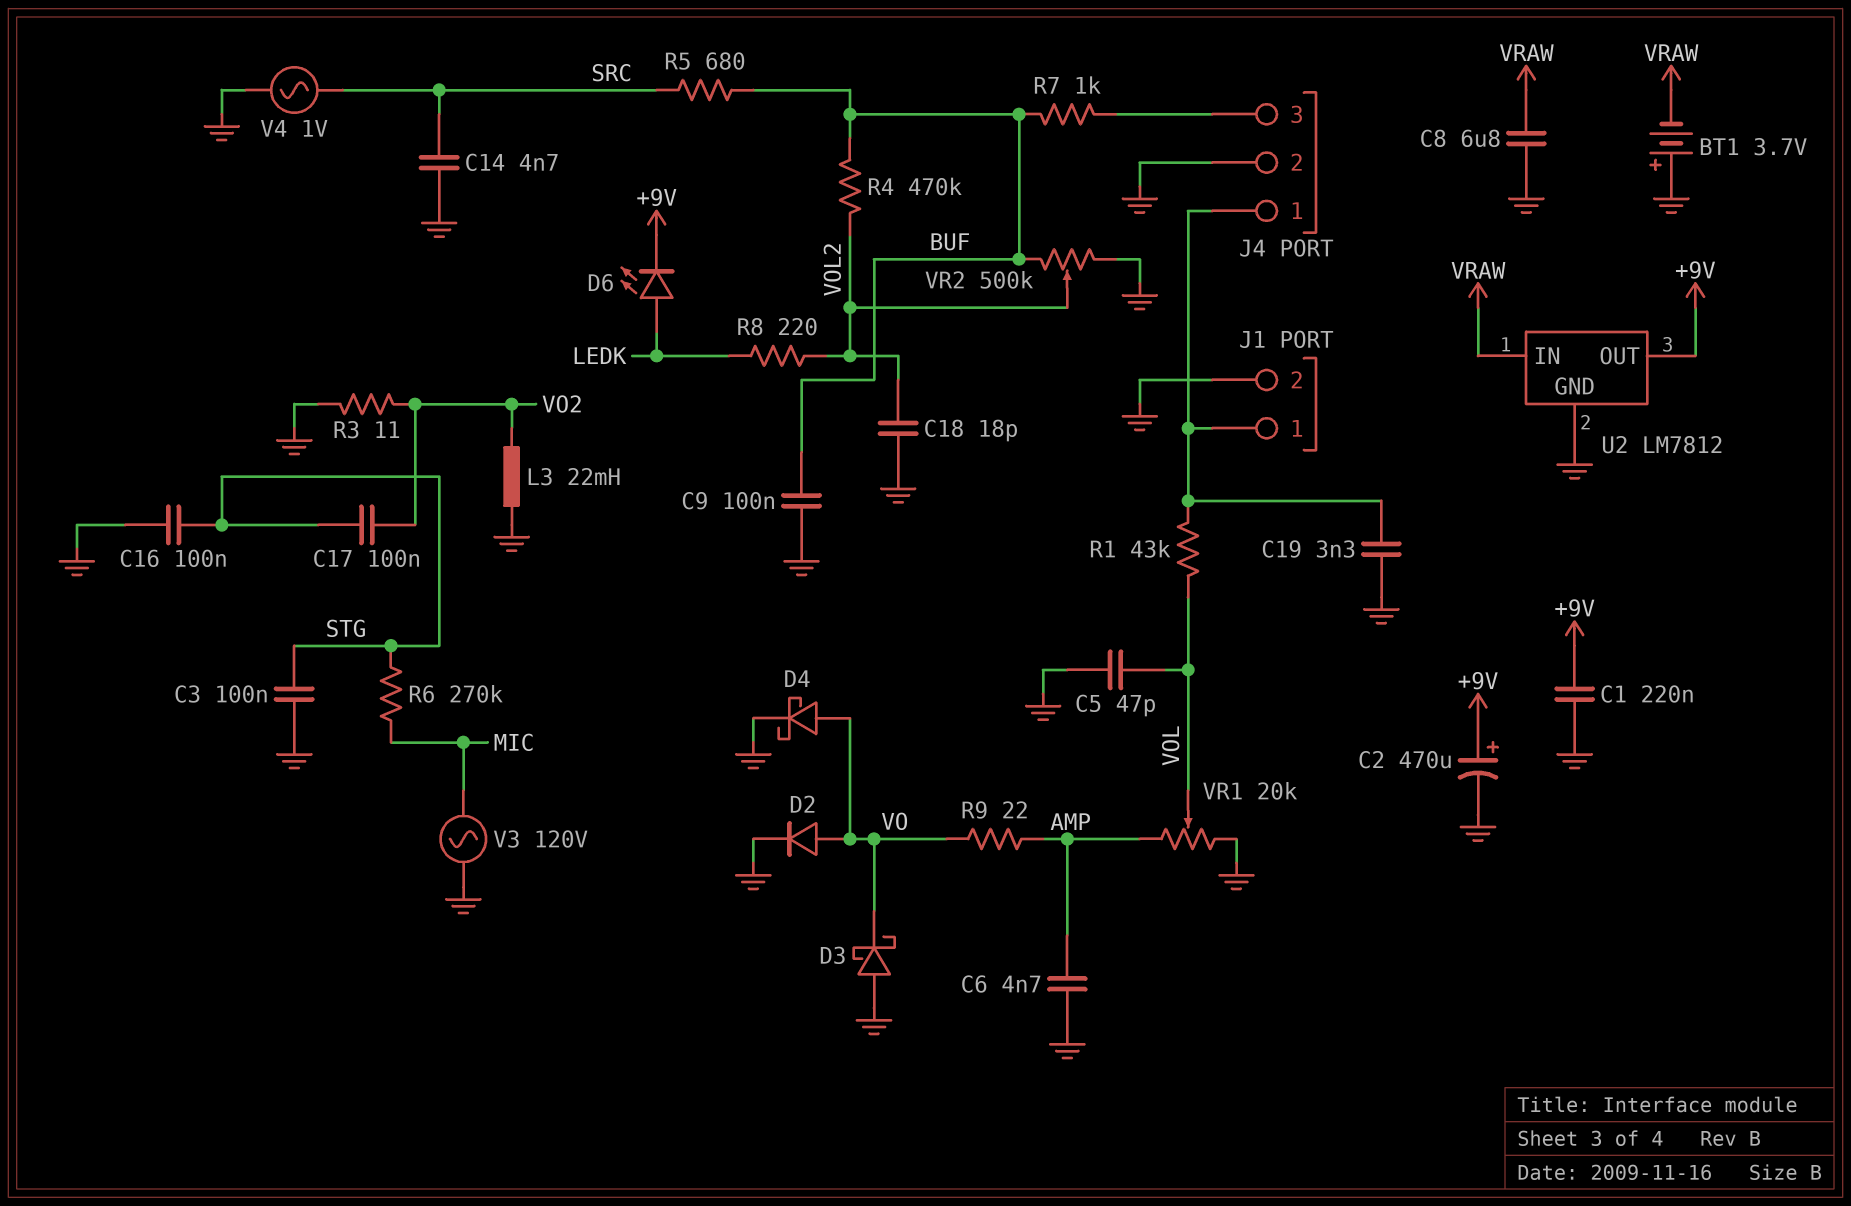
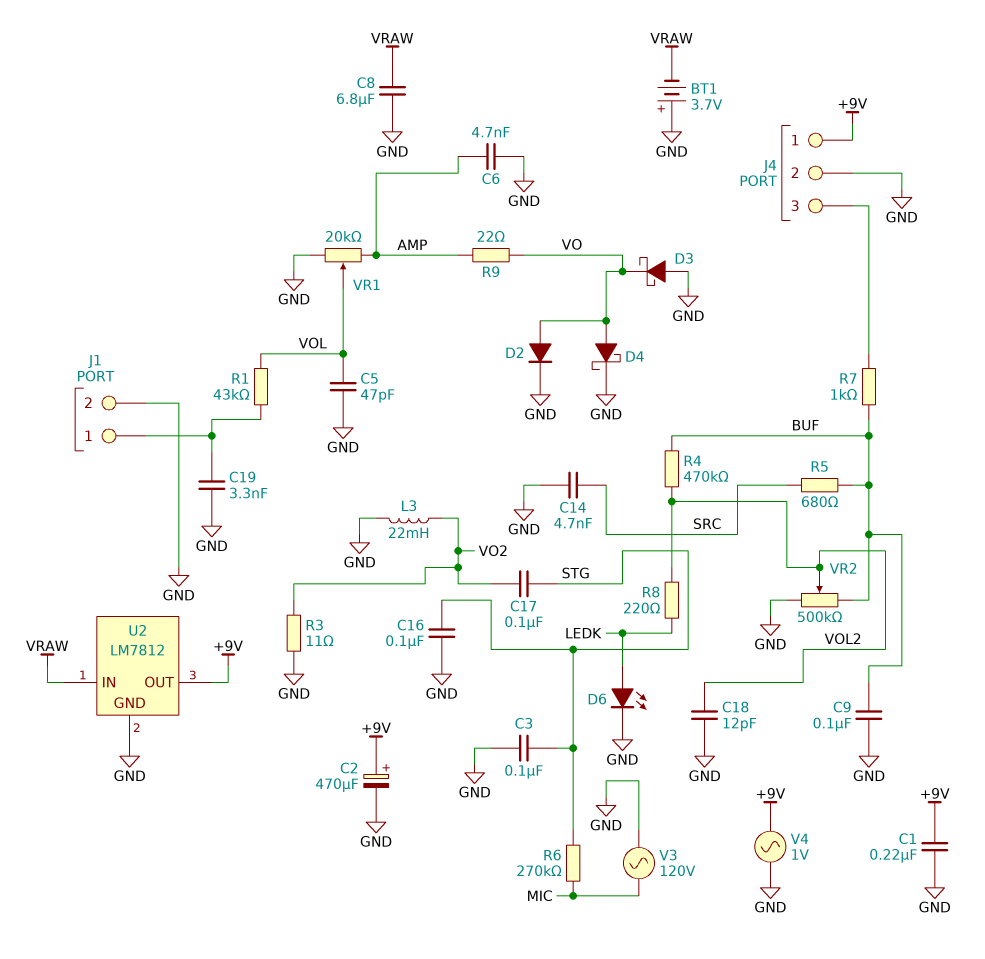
C18: 18pF (GND, VOL2) -> 12pF (GND, VOL2)
D6: LED (A LEDK, K +9V) -> LED (A LEDK, K GND)
J4 pin 1: J1/1 -> +9V
V4: AC 1V (GND, SRC) -> AC 1V (+9V, GND)

